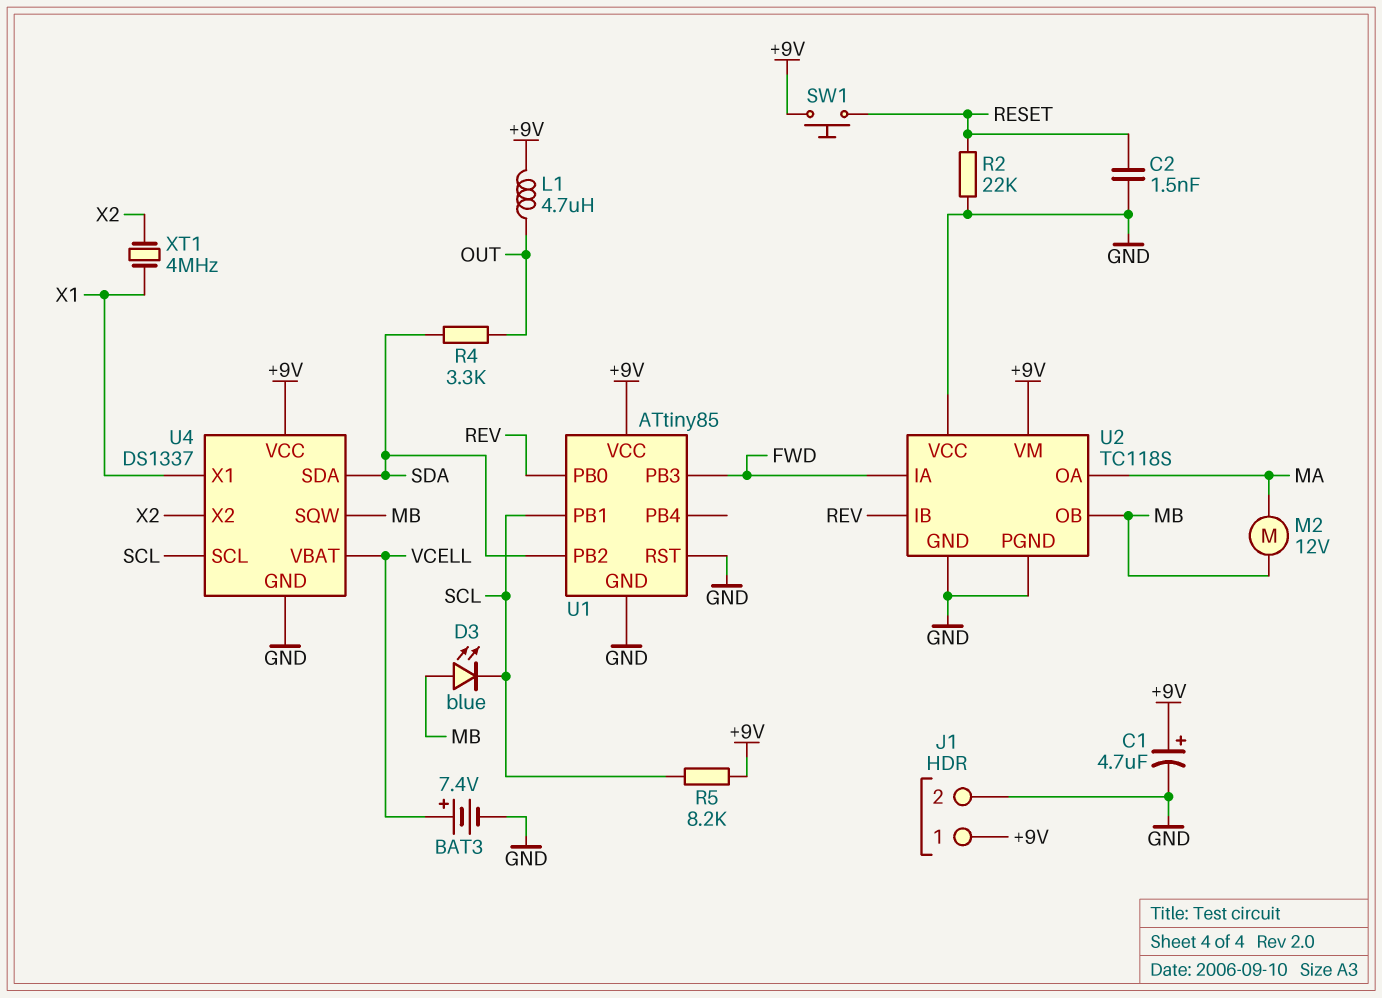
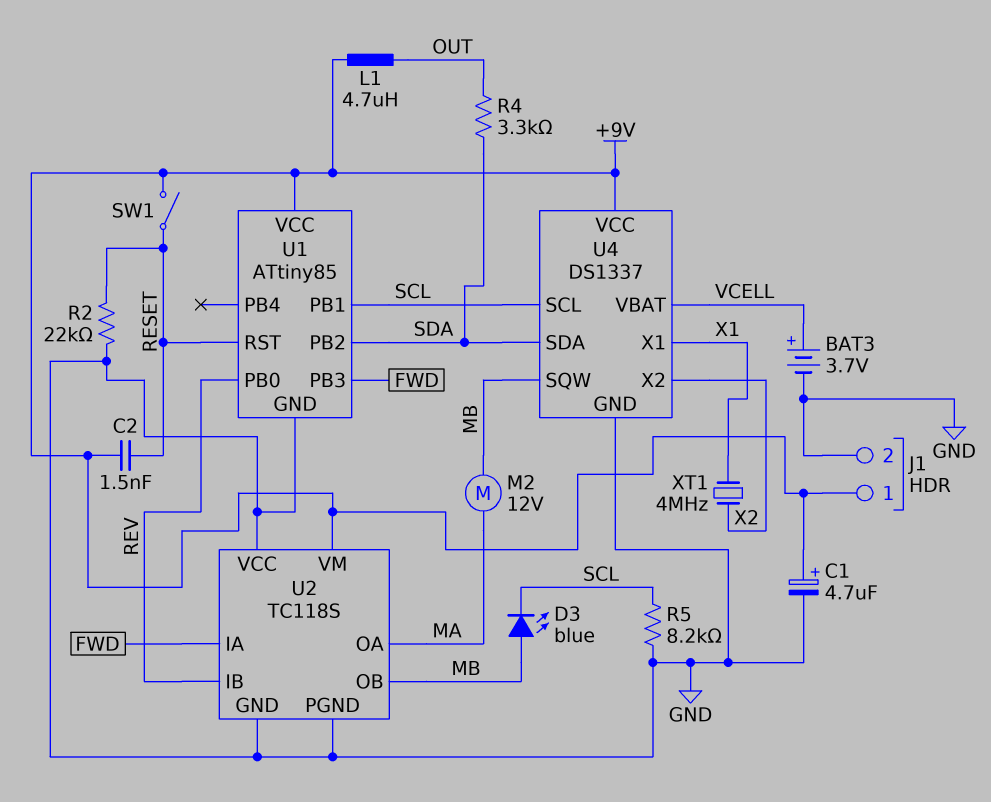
BAT3: 7.4V (plus VCELL, minus GND) -> 3.7V (plus VCELL, minus GND)
C2: 1.5nF (GND, RESET) -> 1.5nF (+9V, RESET)
R5: 8.2k (+9V, SCL) -> 8.2k (GND, SCL)
SW1: button (+9V, RESET) -> switch (+9V, RESET)
U1 pin RST: GND -> RESET

